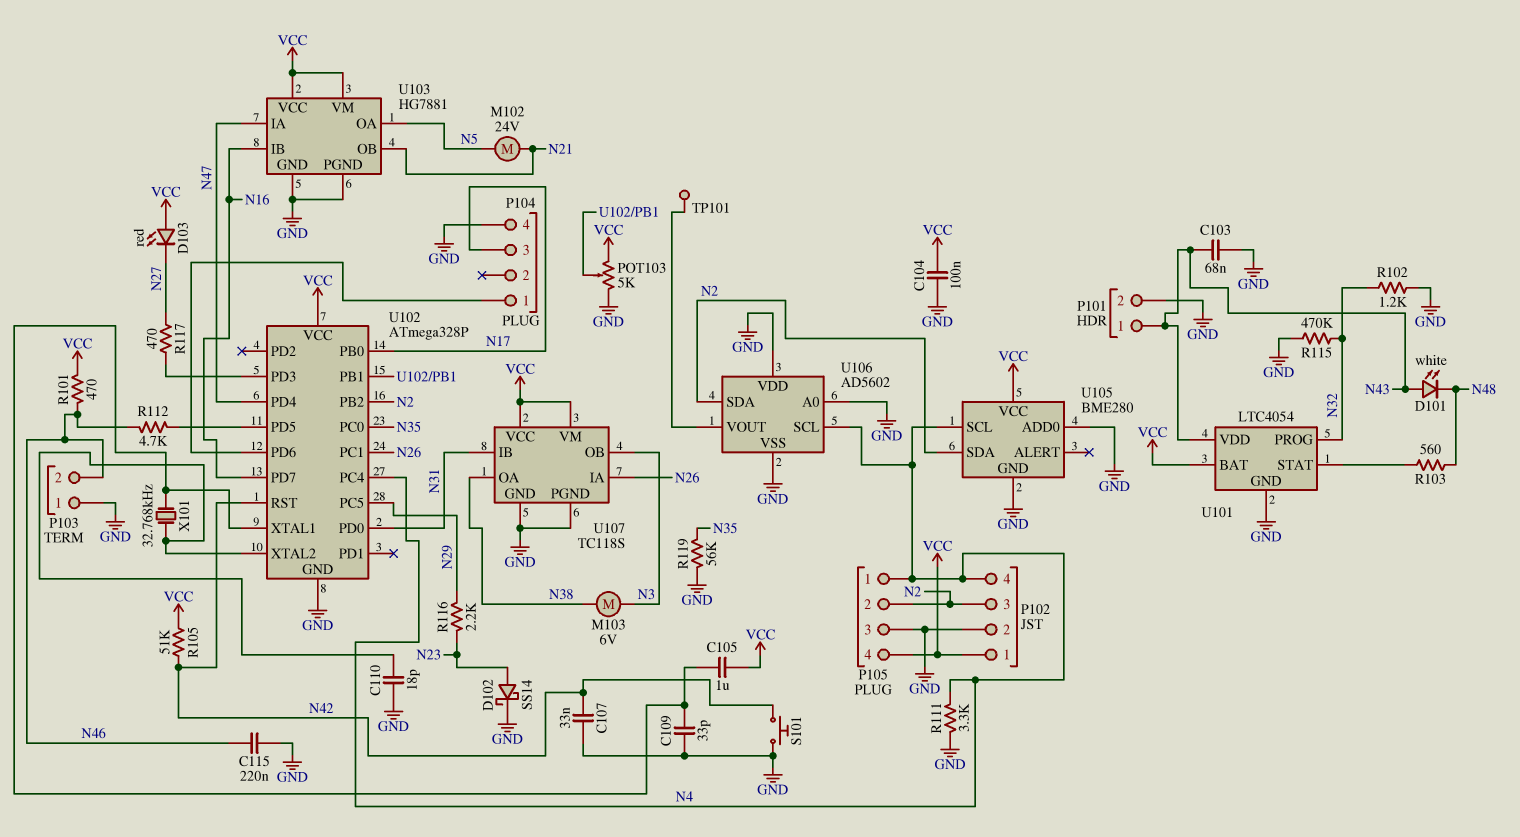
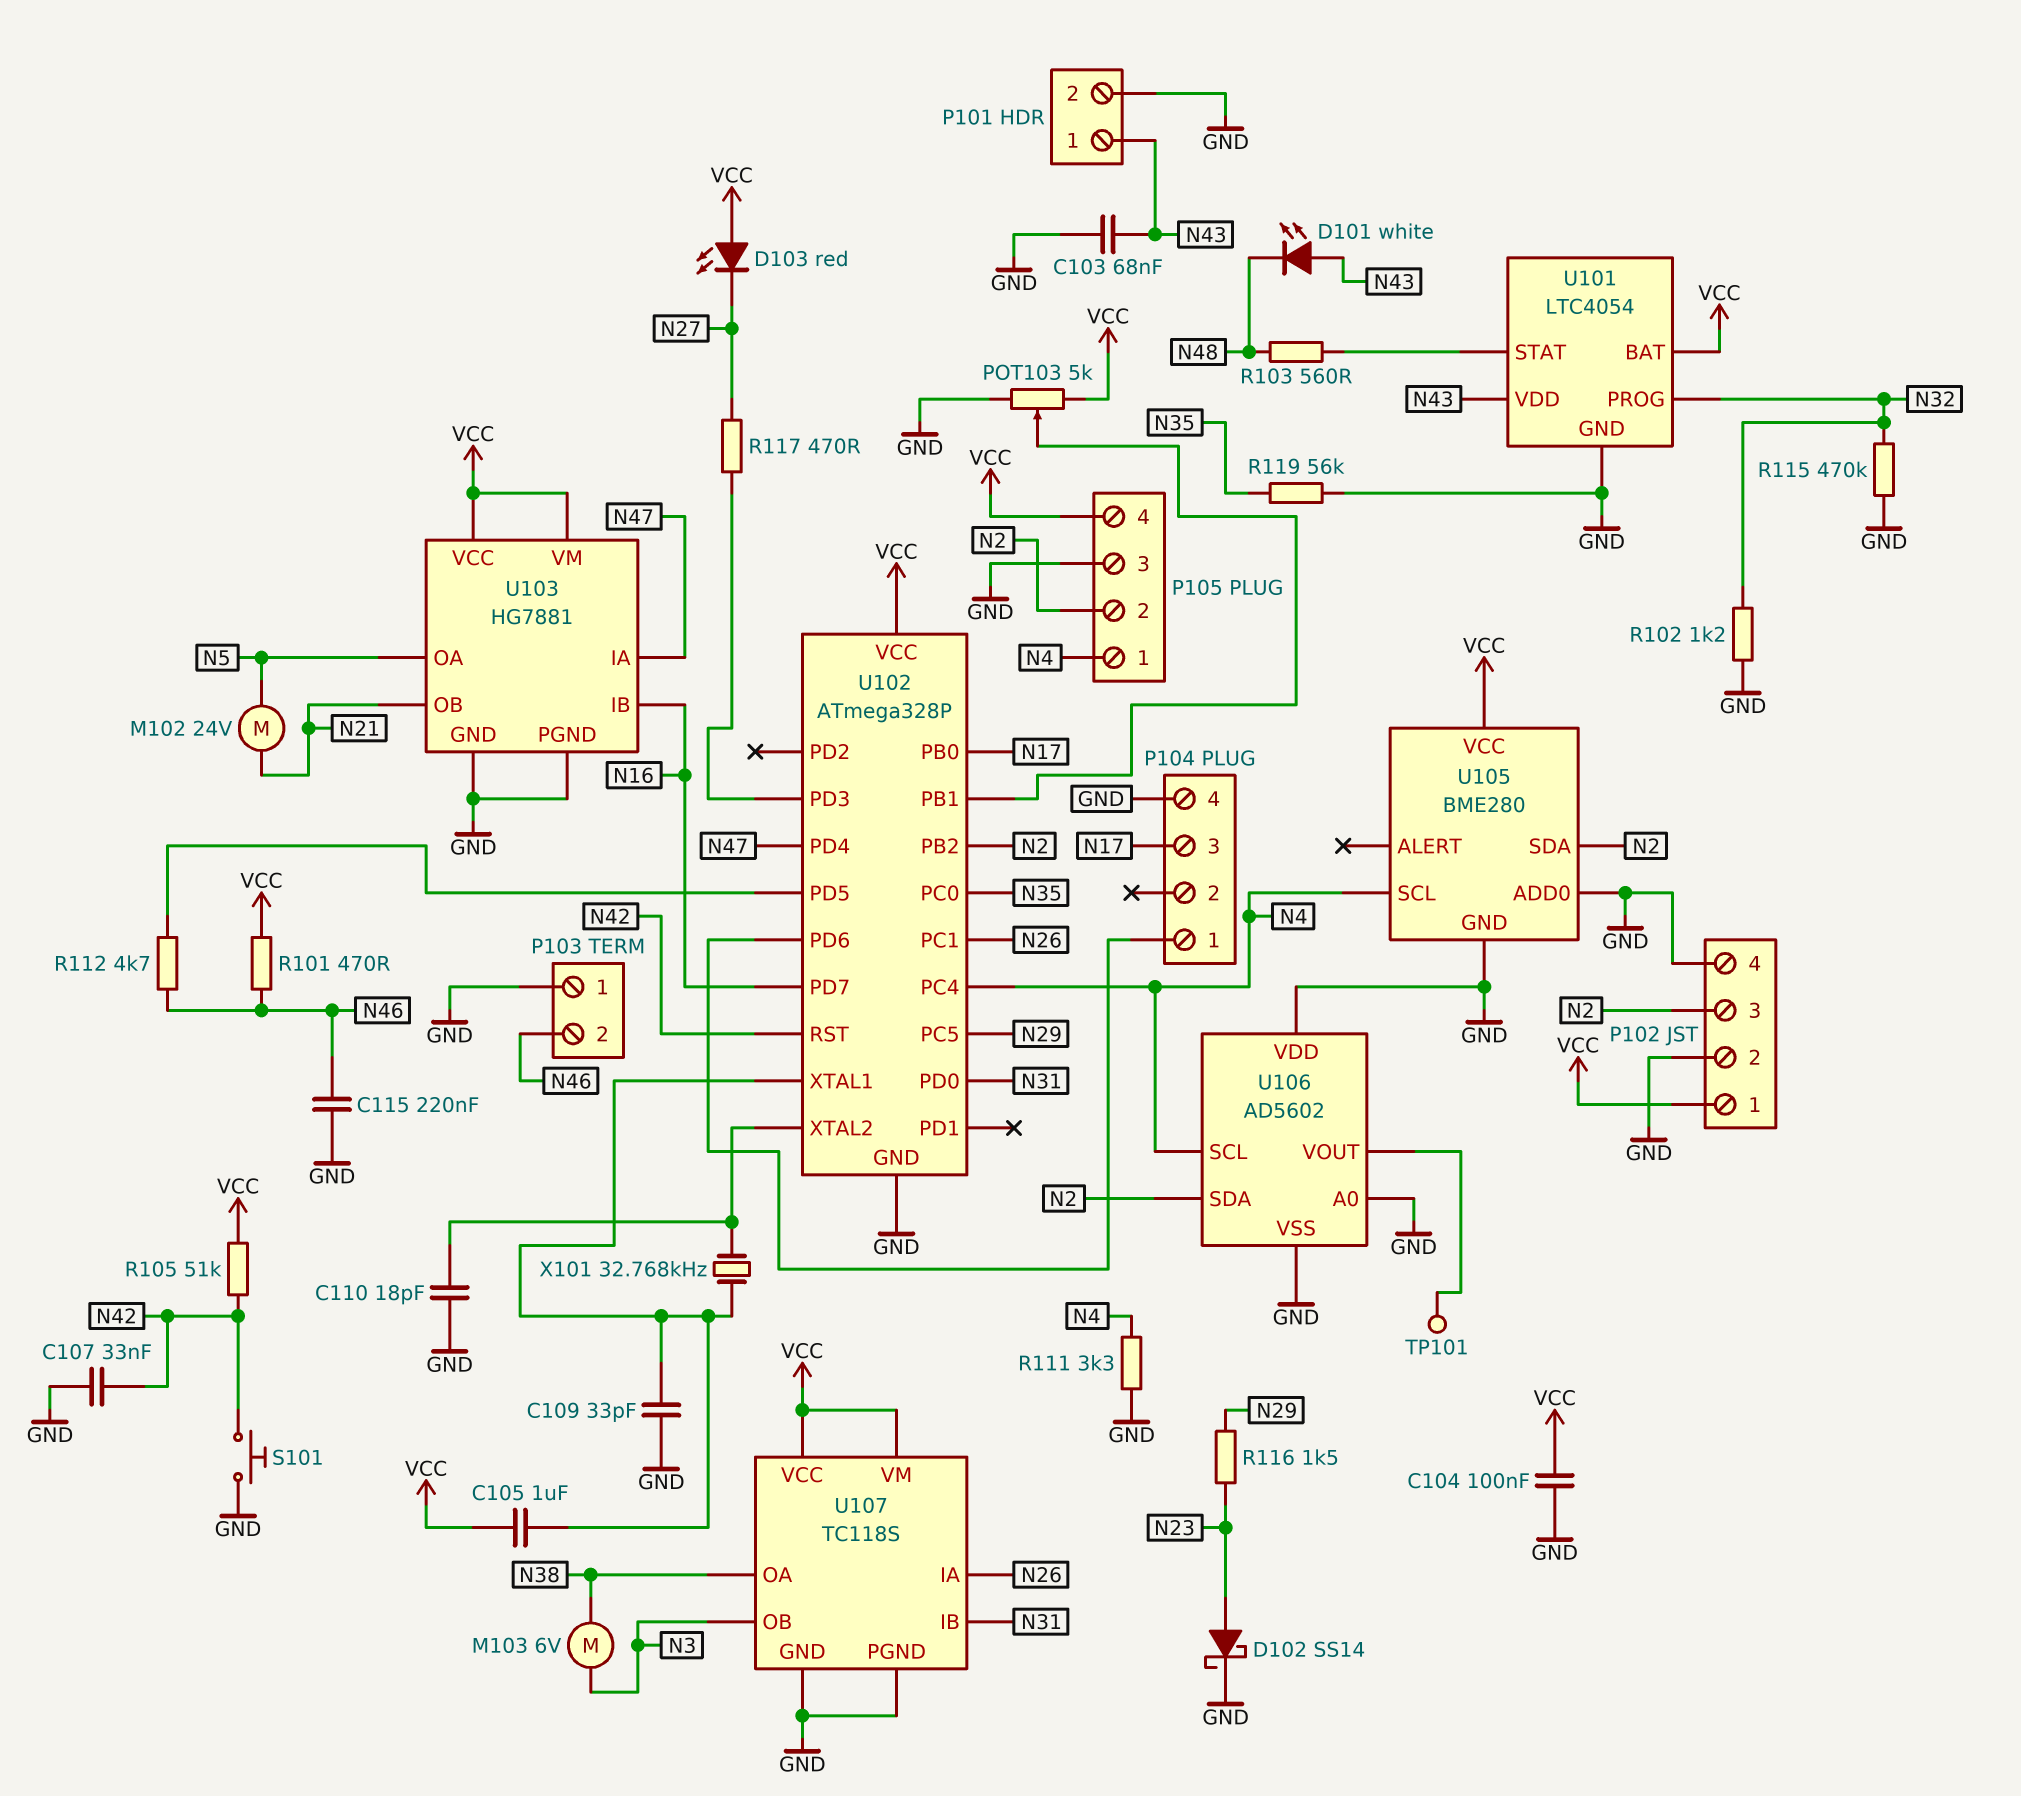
P102 pin 4: N4 -> GND
R116: 2.2k (N23, N29) -> 1.5k (N23, N29)

